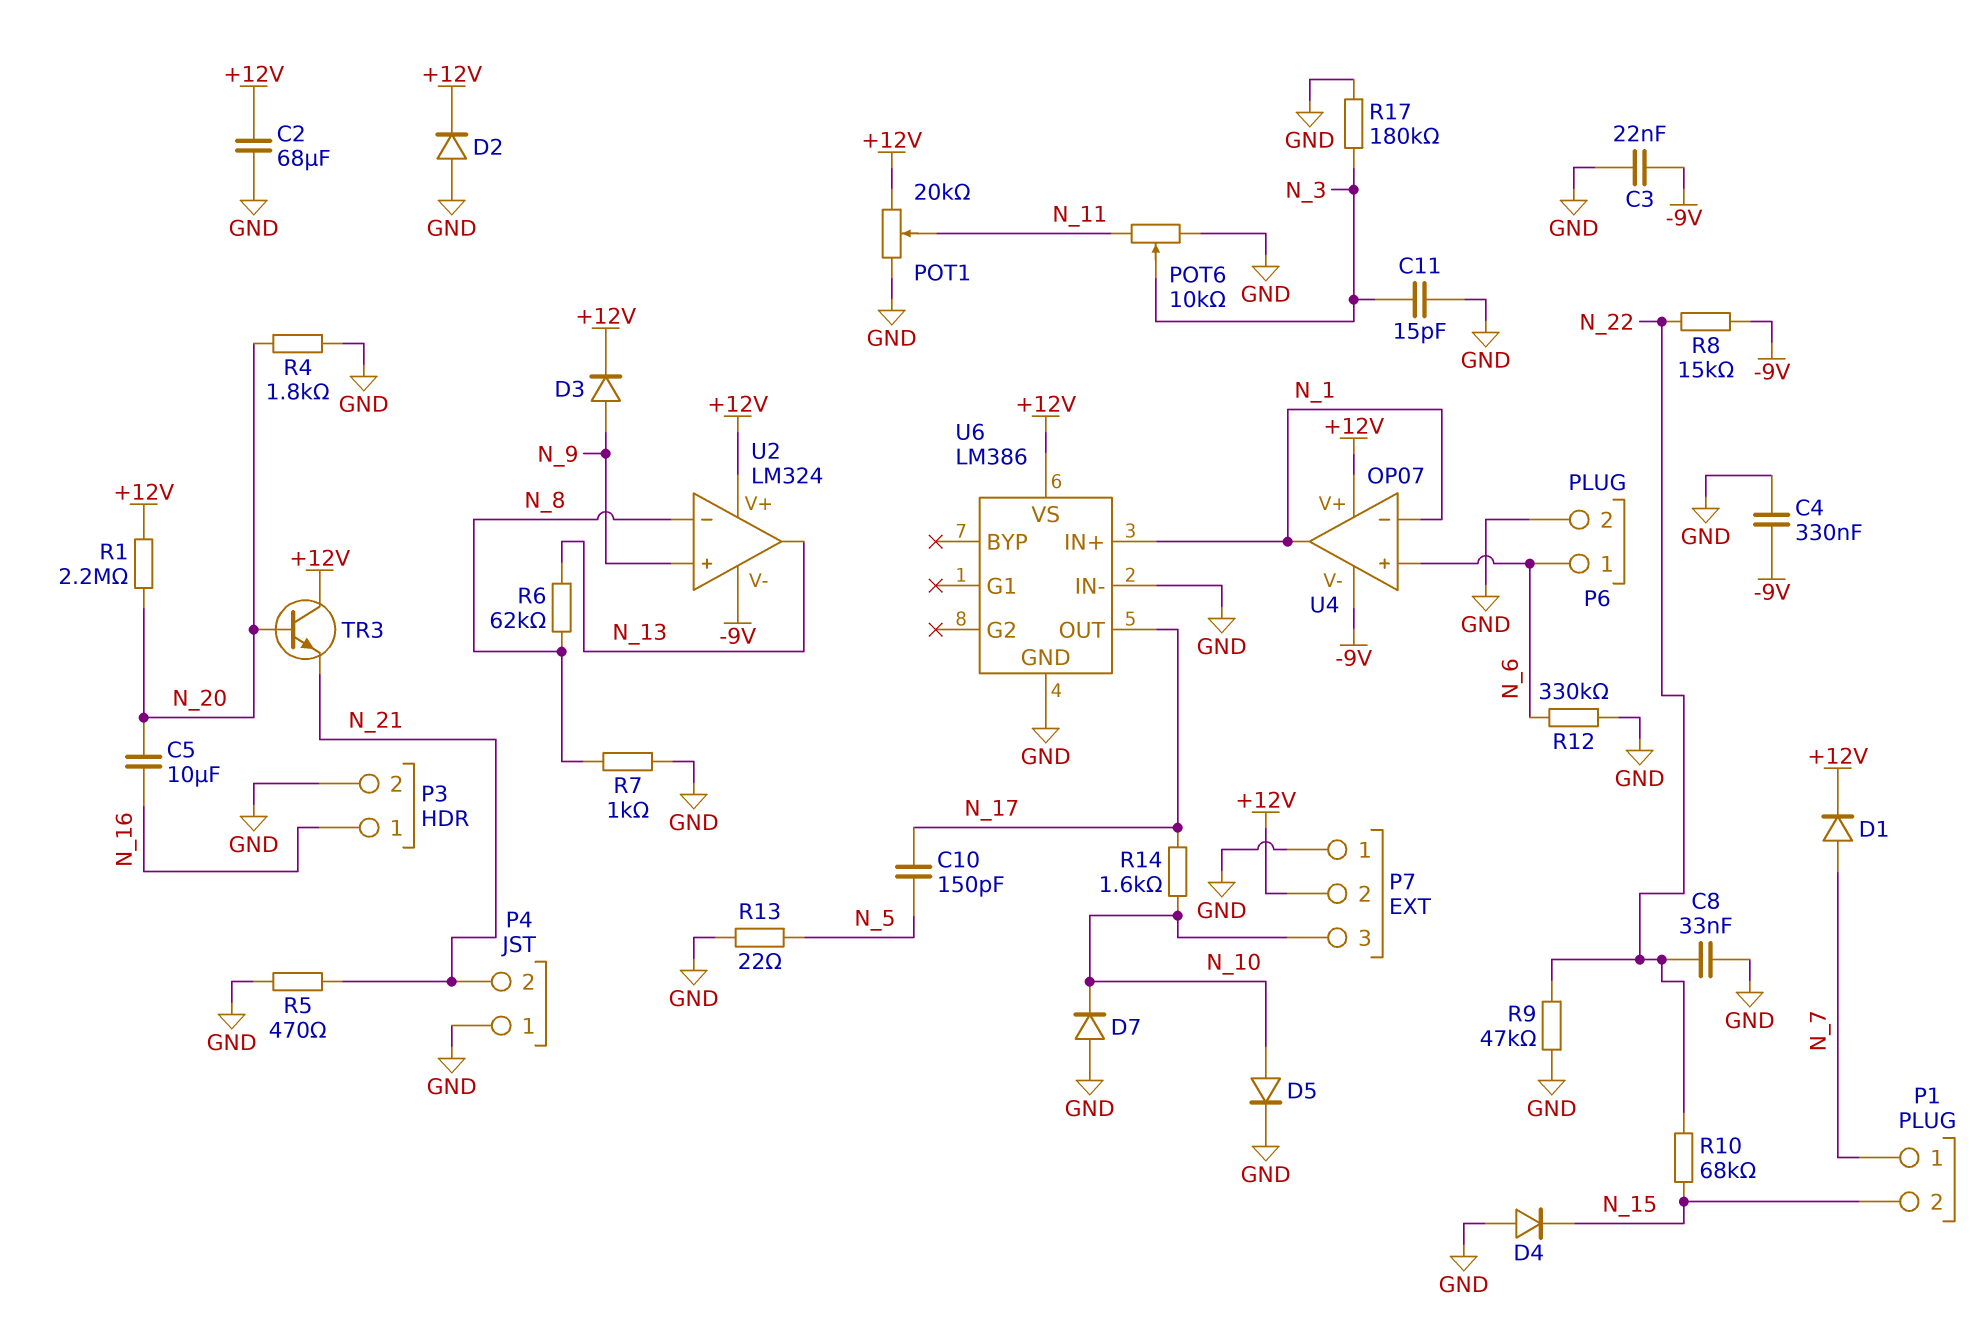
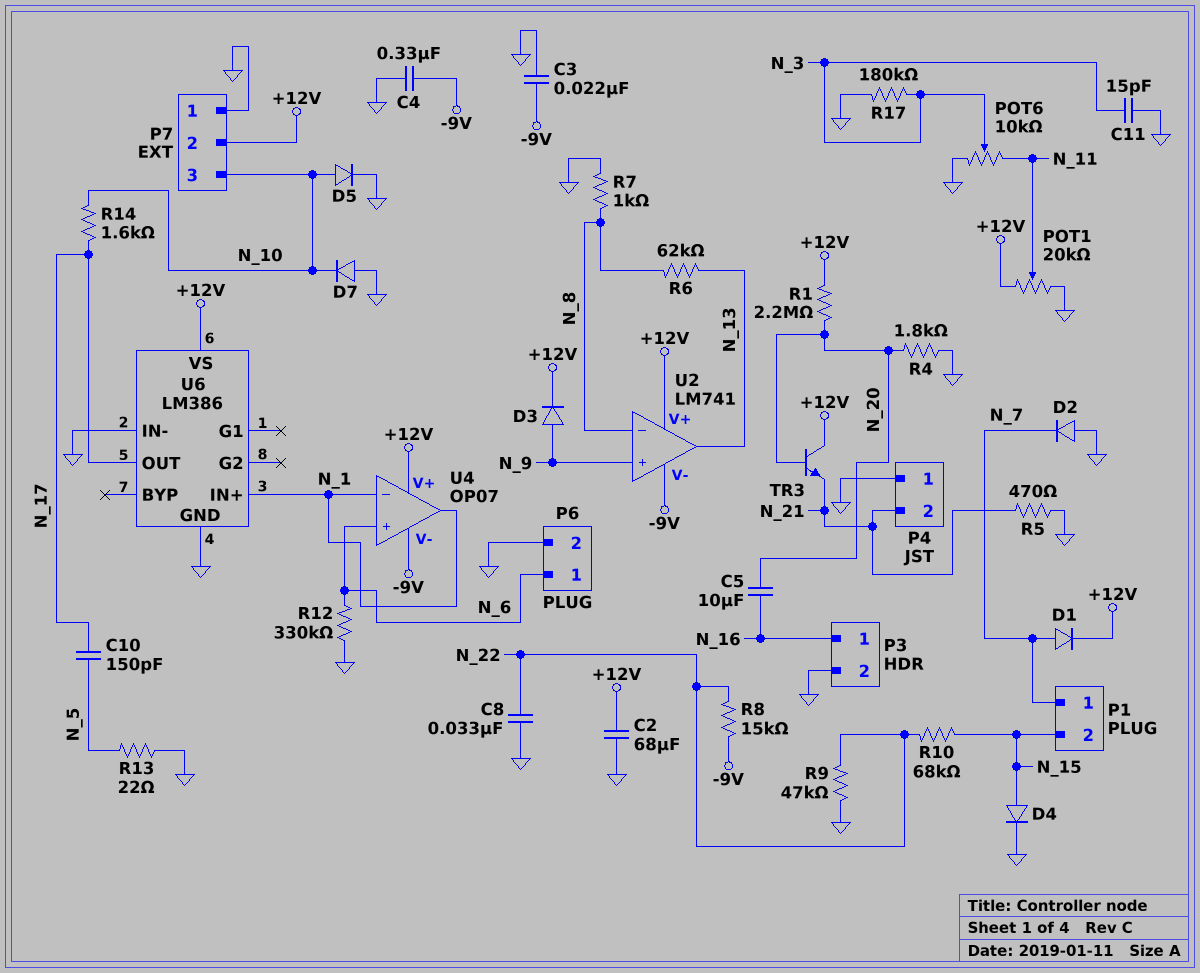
D2: diode (A GND, K +12V) -> diode (A GND, K N_7)
D4: diode (A GND, K N_15) -> diode (A N_15, K GND)
U2: LM324 -> LM741

